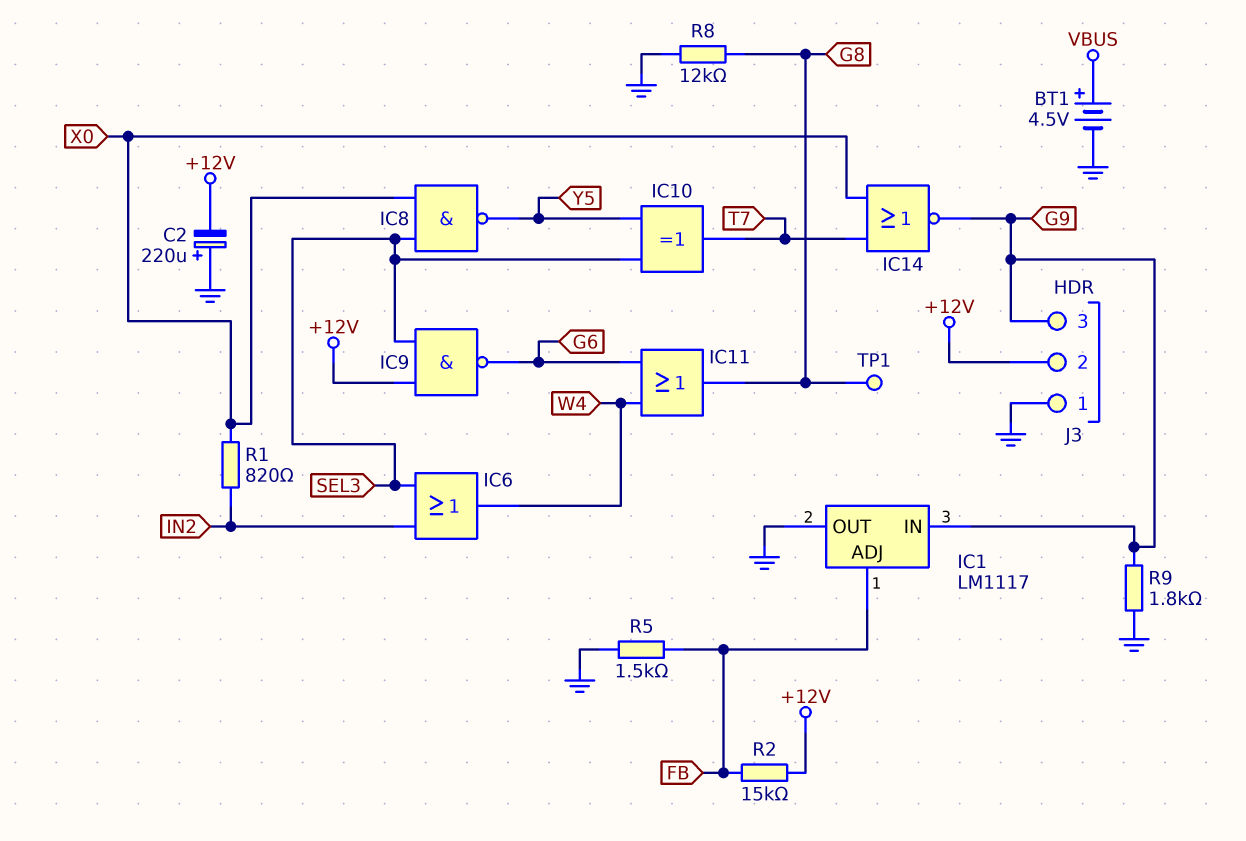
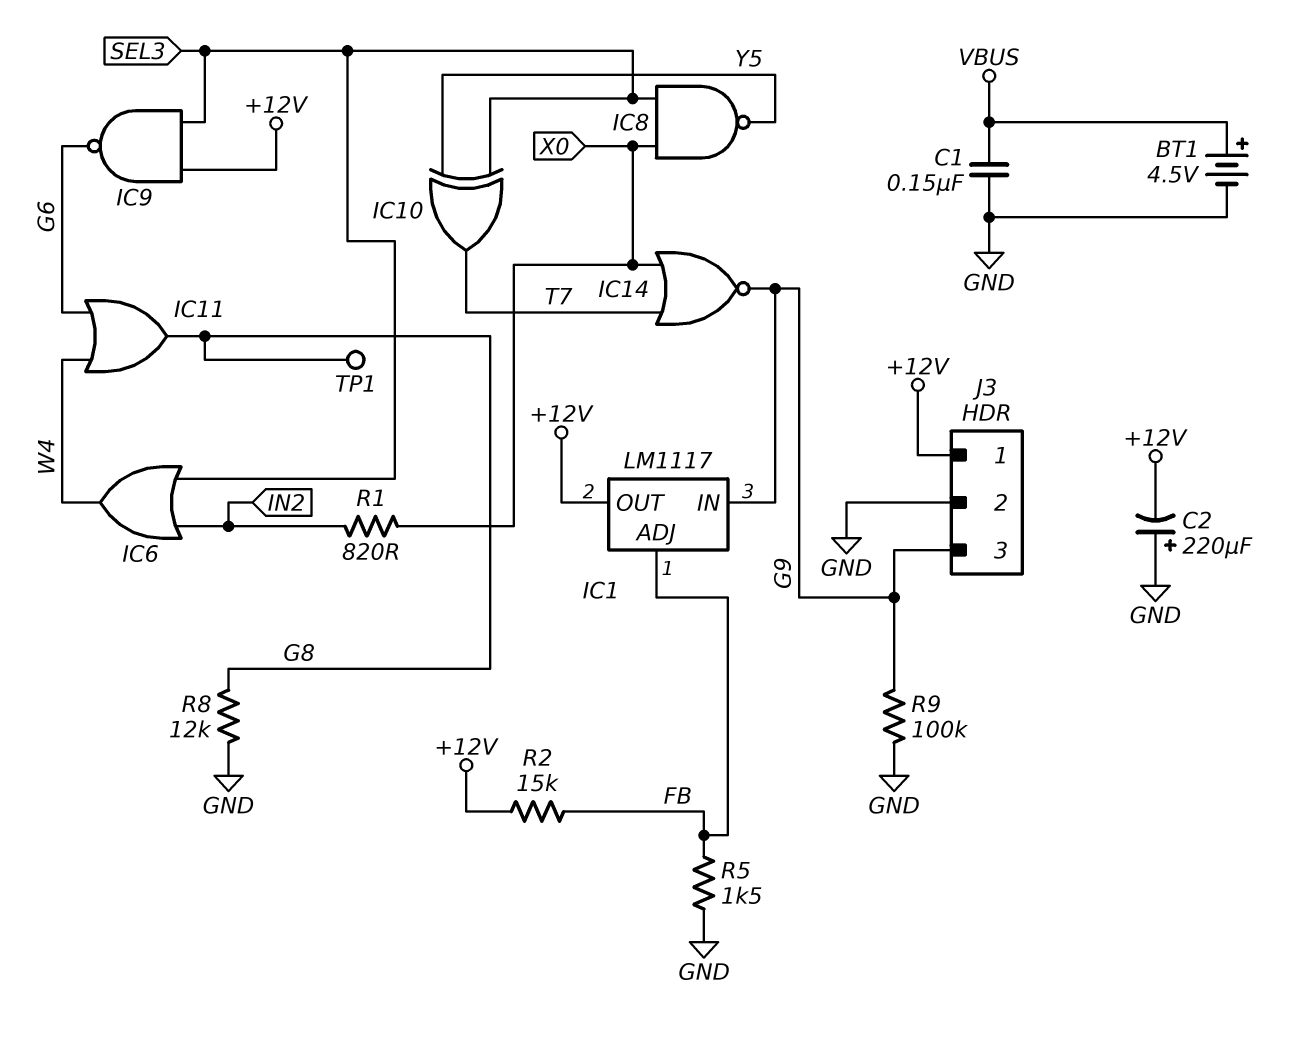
C1: none -> 150nF (GND, VBUS)
IC1 pin OUT: GND -> +12V
J3 pin 1: GND -> +12V
J3 pin 2: +12V -> GND
R9: 1.8k (G9, GND) -> 100k (G9, GND)

